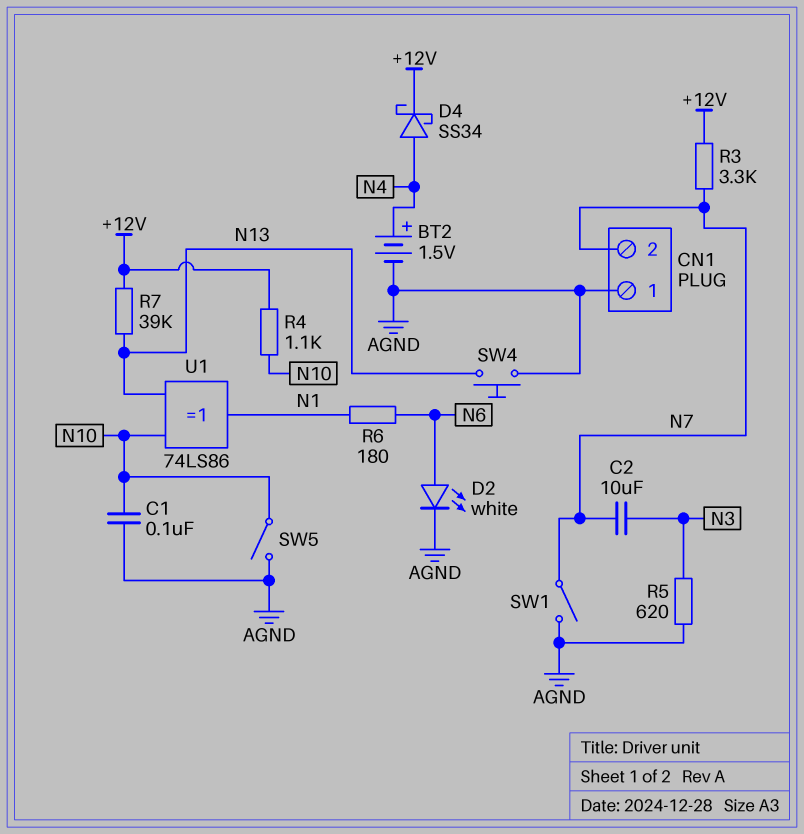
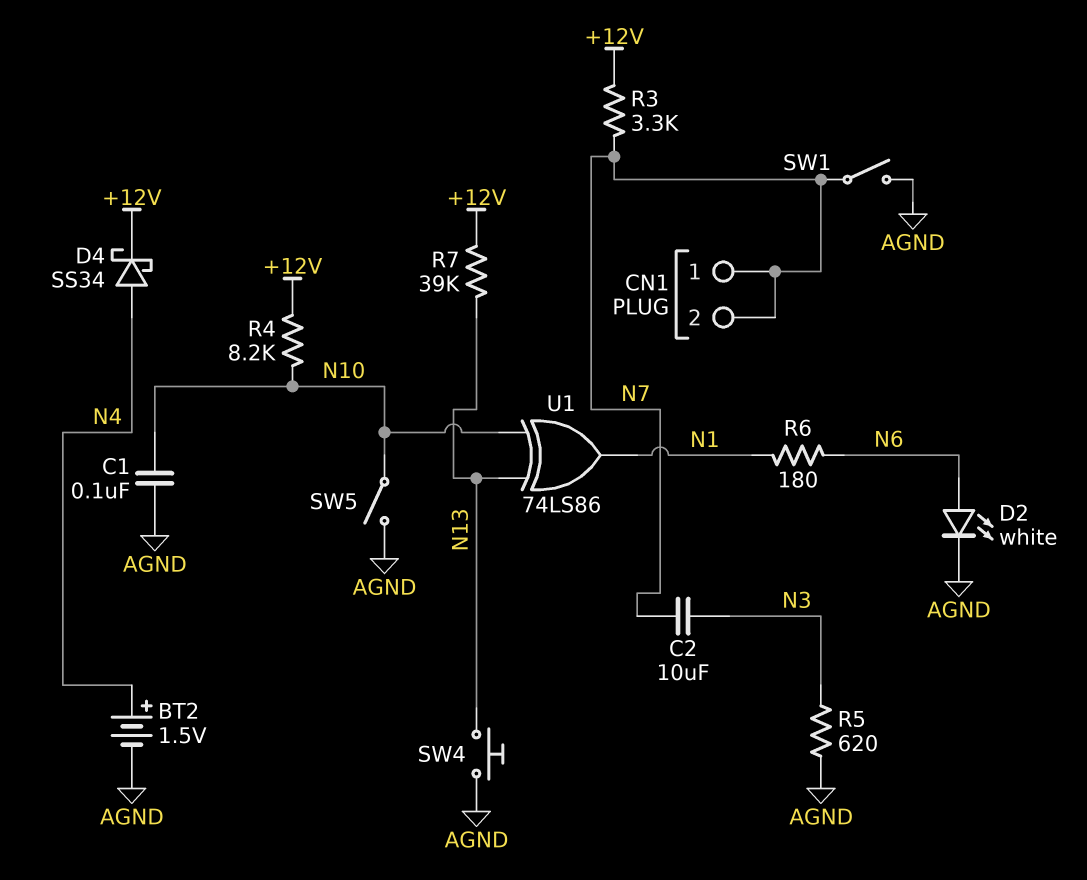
CN1 pin 1: AGND -> N7
R4: 1.1k (+12V, N10) -> 8.2k (+12V, N10)

